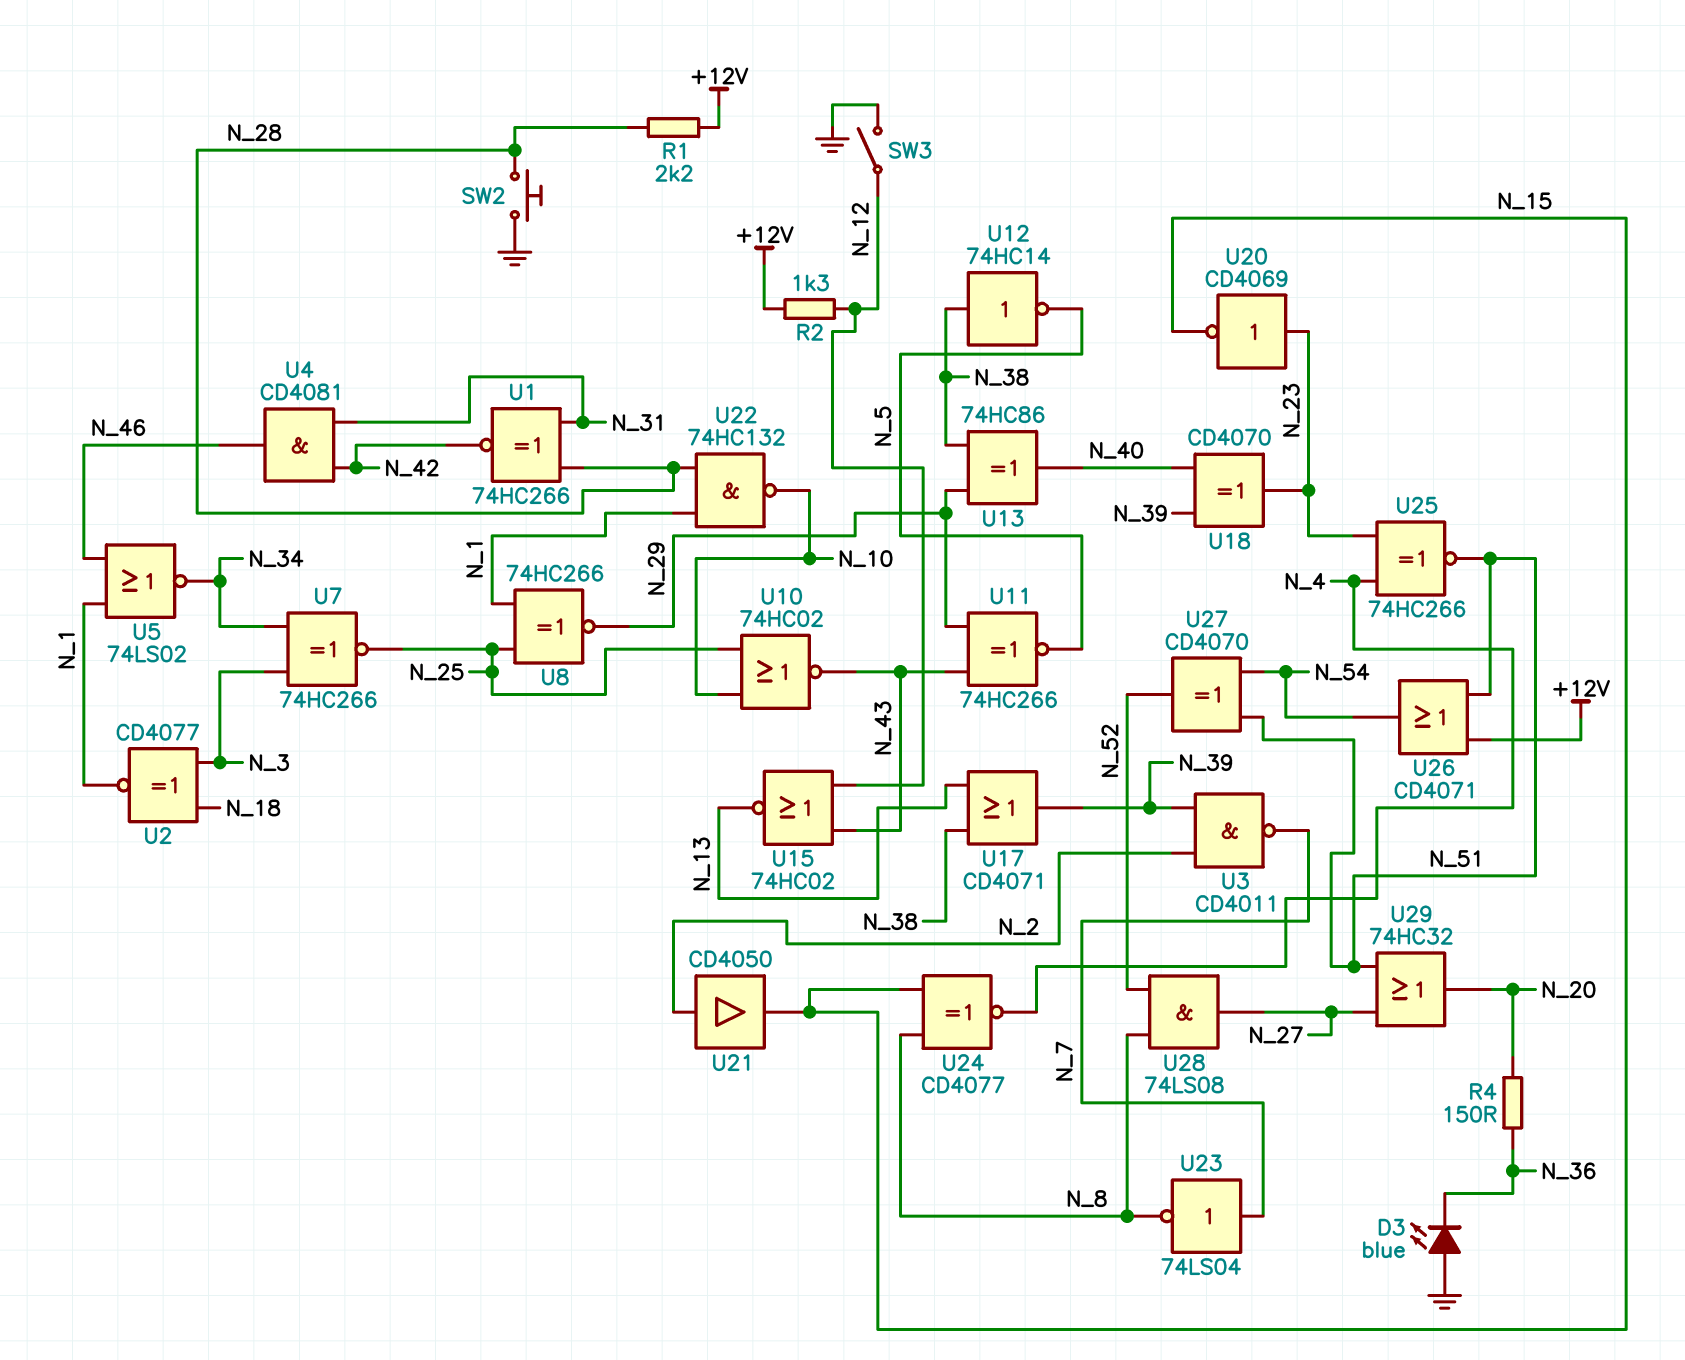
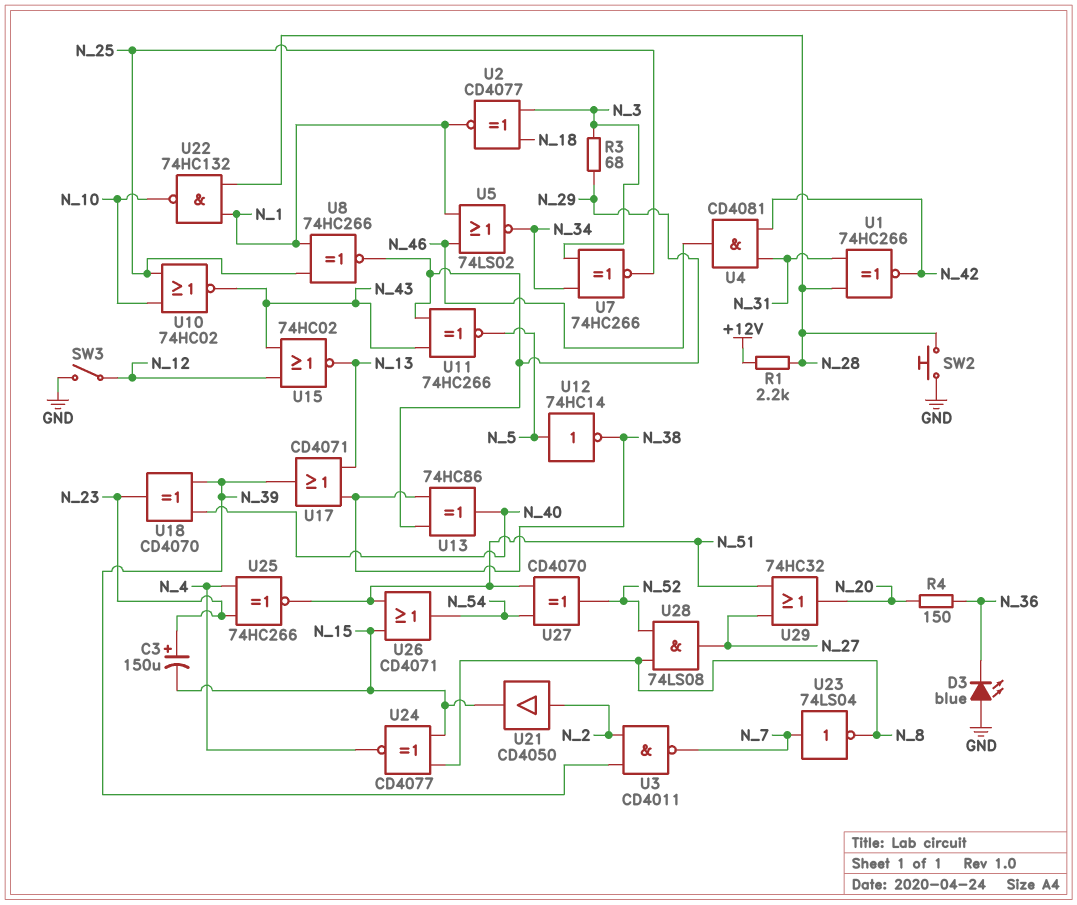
C3: none -> 150uF (plus N_23, minus N_15)
R2: 1.3k (+12V, N_12) -> none
R3: none -> 68 (N_3, N_29)
U12: NOT 74HC14 (in N_38, out N_5) -> NOT 74HC14 (in N_5, out N_38)
U20: NOT CD4069 (in N_23, out N_15) -> none
U26: OR CD4071 (in +12V, in N_51, out N_54) -> OR CD4071 (in N_15, in N_51, out N_54)

